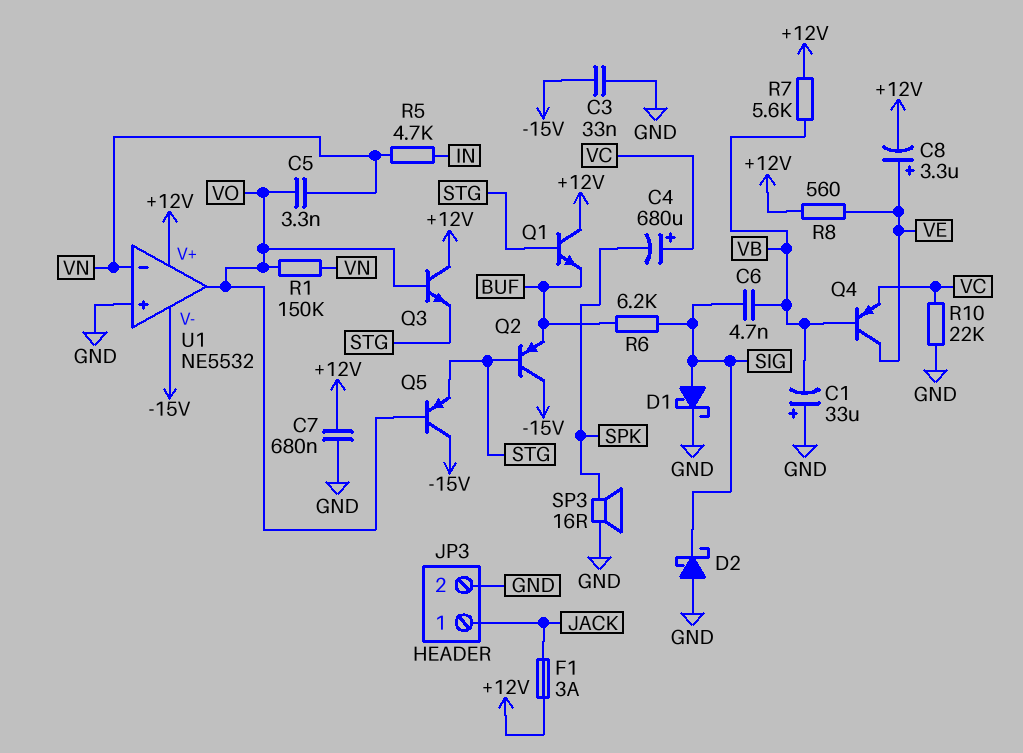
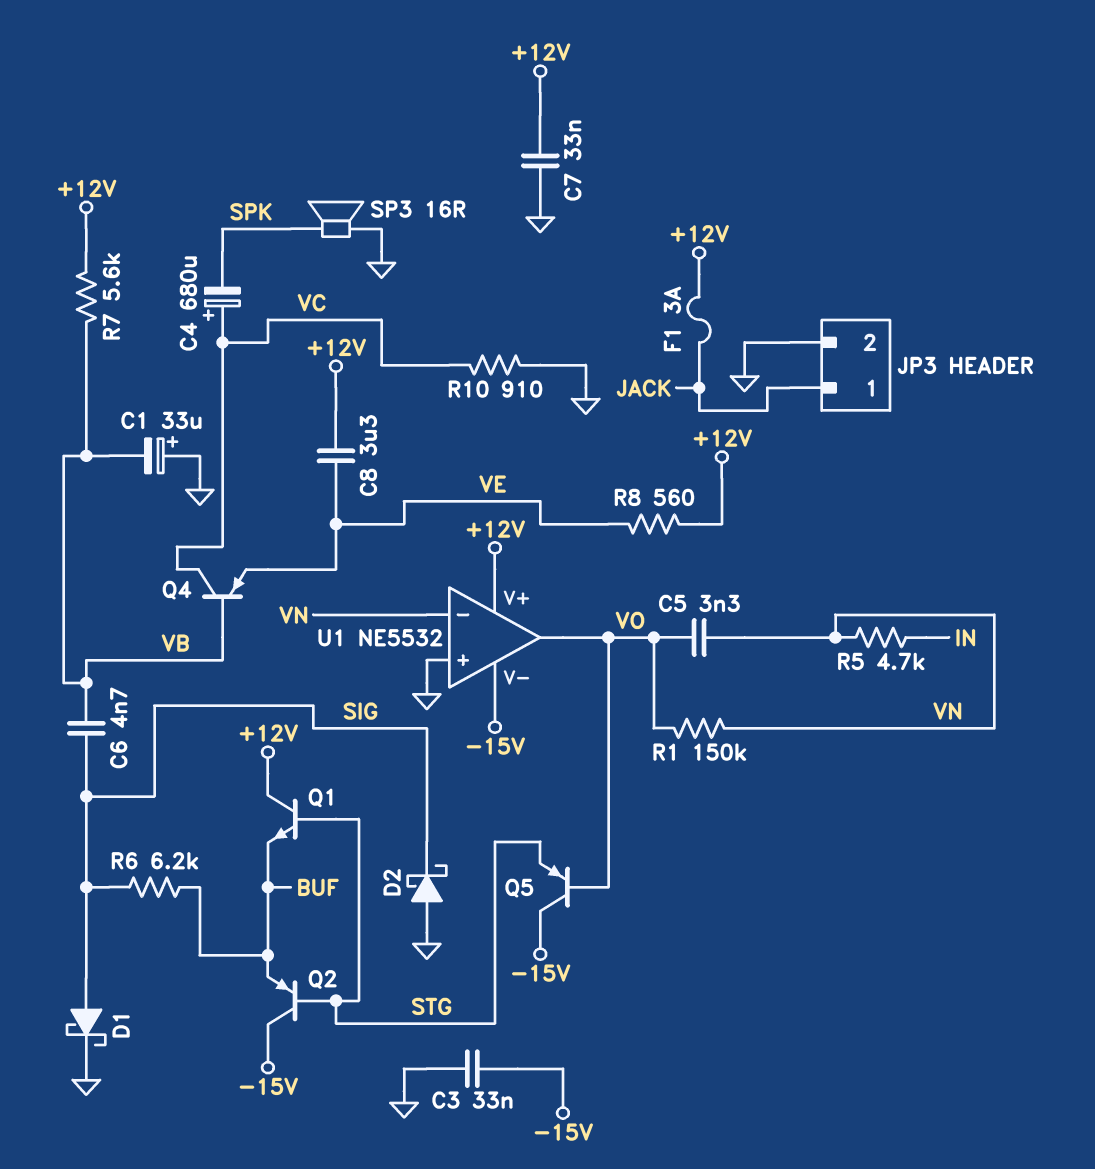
C7: 680nF (+12V, GND) -> 33nF (+12V, GND)
C8: 3.3uF (plus VE, minus +12V) -> 3.3uF (+12V, VE)
Q3: NPN (B VO, C +12V, E STG) -> none
Q4: PNP (B VB, C VE, E VC) -> PNP (B VB, C VC, E VE)
R10: 22k (GND, VC) -> 910 (GND, VC)

